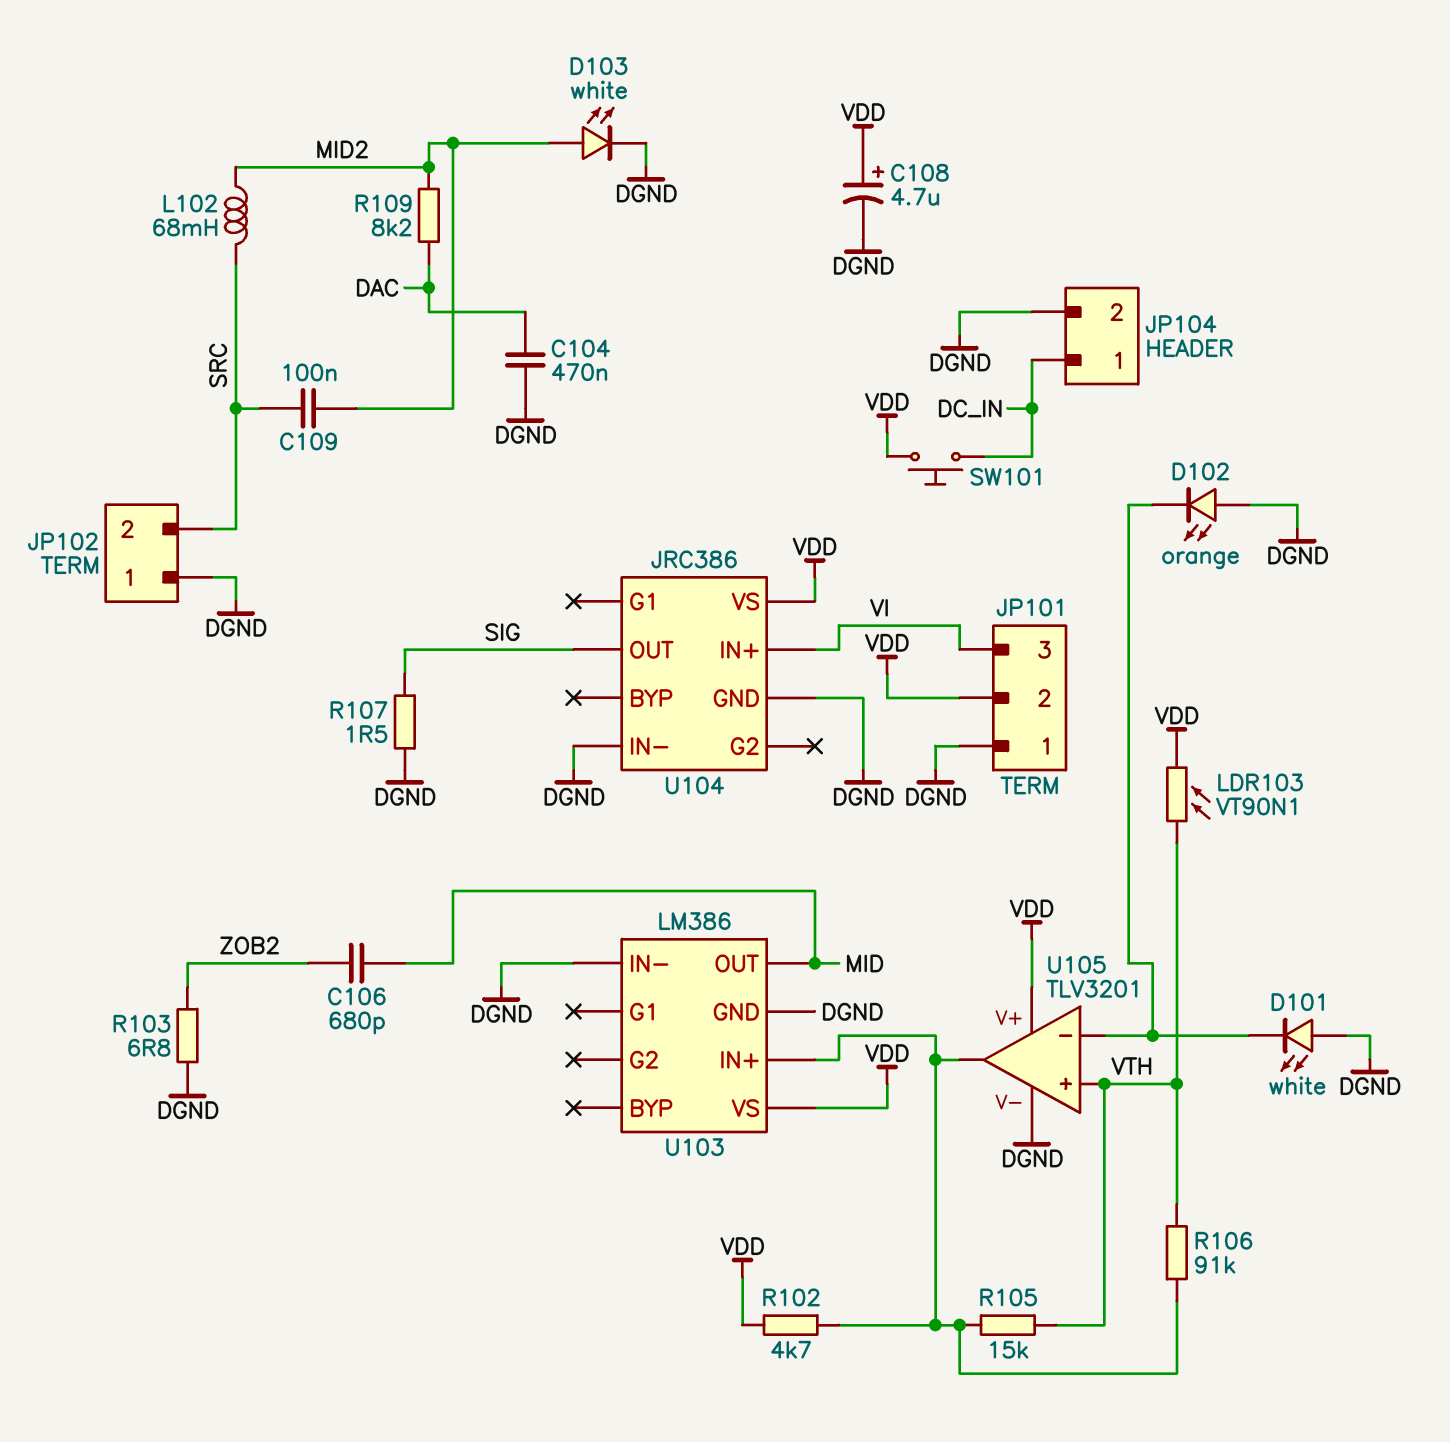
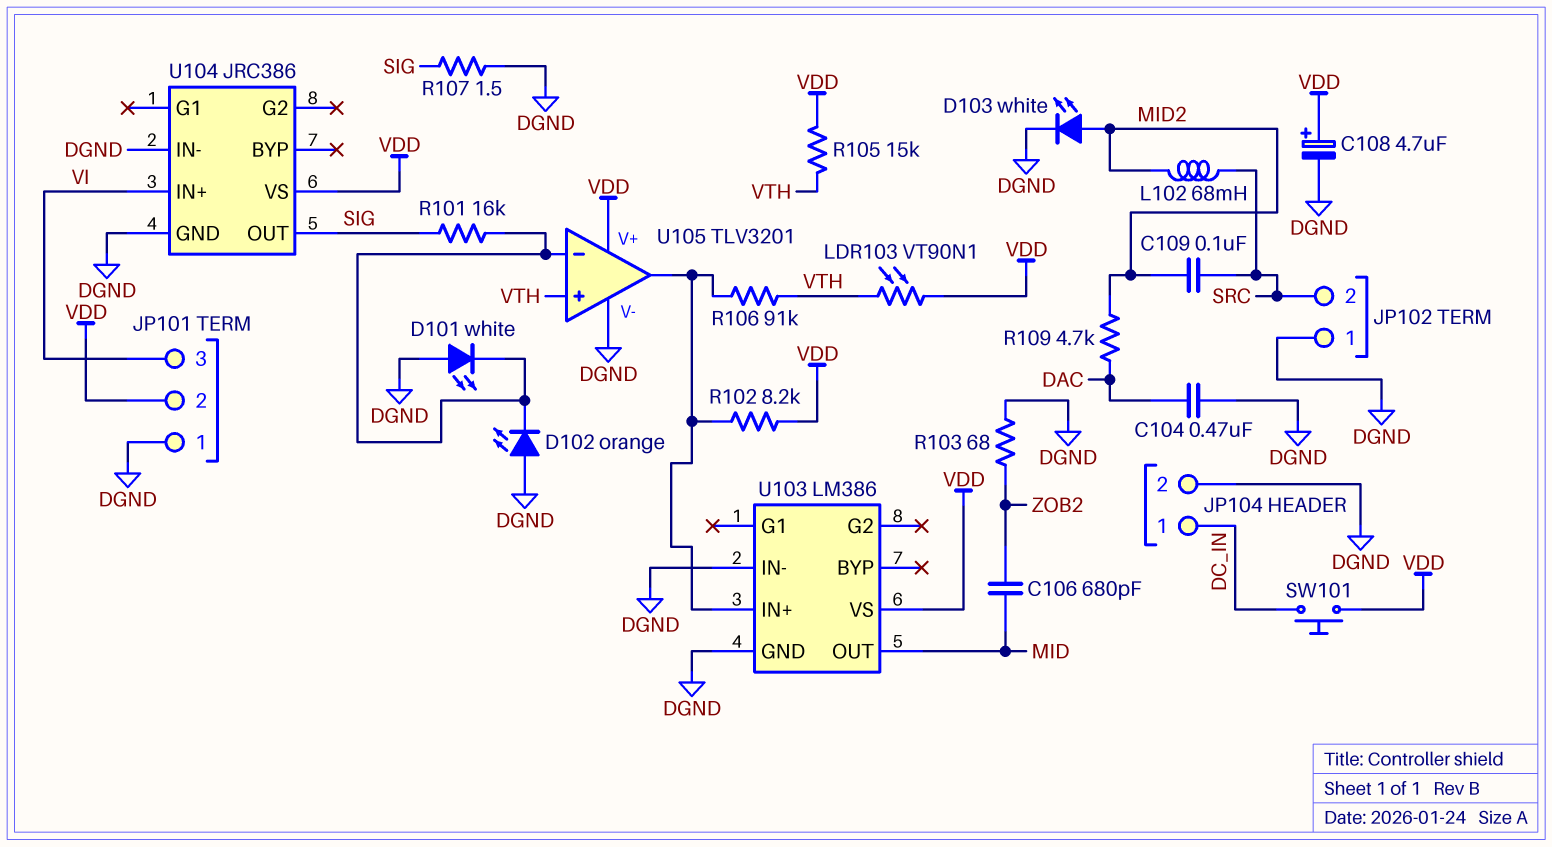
R101: none -> 16k (SIG, U105/in-)
R102: 4.7k (U103/IN+, VDD) -> 8.2k (U103/IN+, VDD)
R103: 6.8 (DGND, ZOB2) -> 68 (DGND, ZOB2)
R105: 15k (U103/IN+, VTH) -> 15k (VDD, VTH)
R109: 8.2k (DAC, MID2) -> 4.7k (DAC, MID2)

